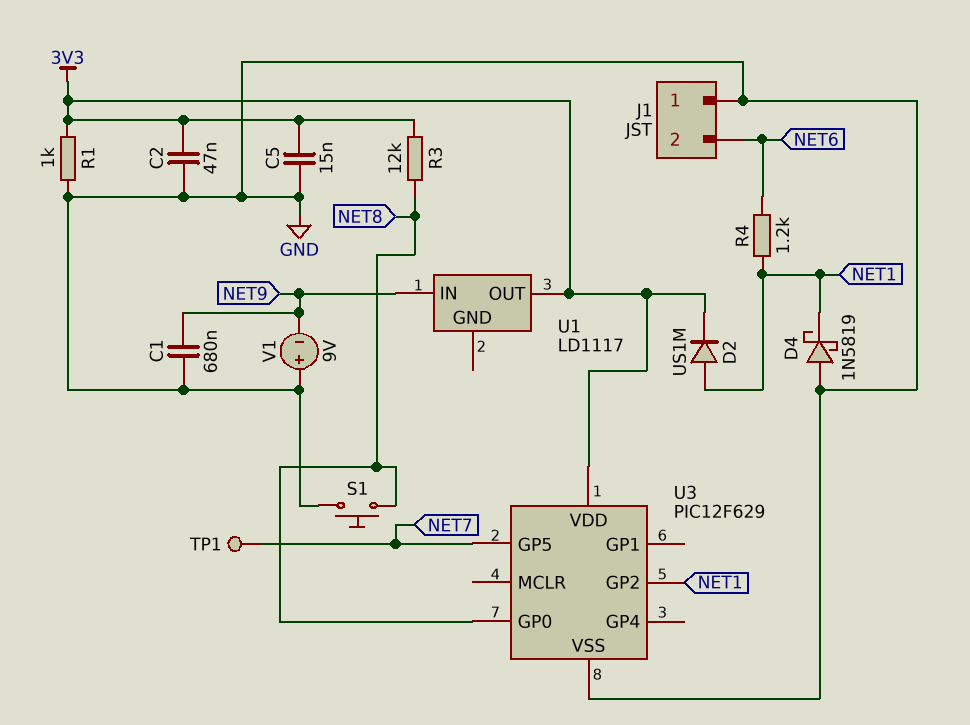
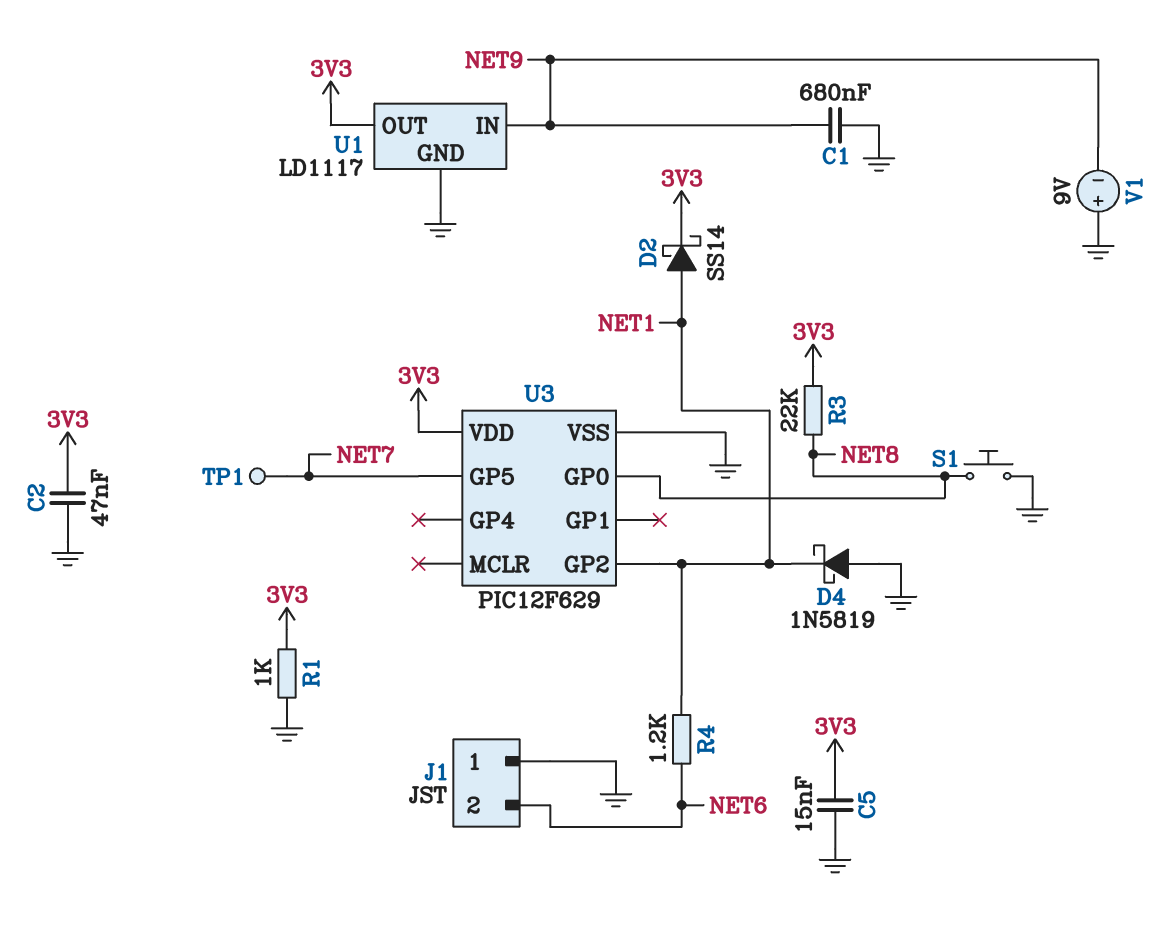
D2: diode US1M (A NET1, K 3V3) -> schottky SS14 (A NET1, K 3V3)
R3: 12k (3V3, NET8) -> 22k (3V3, NET8)
U1 pin GND: none -> GND

